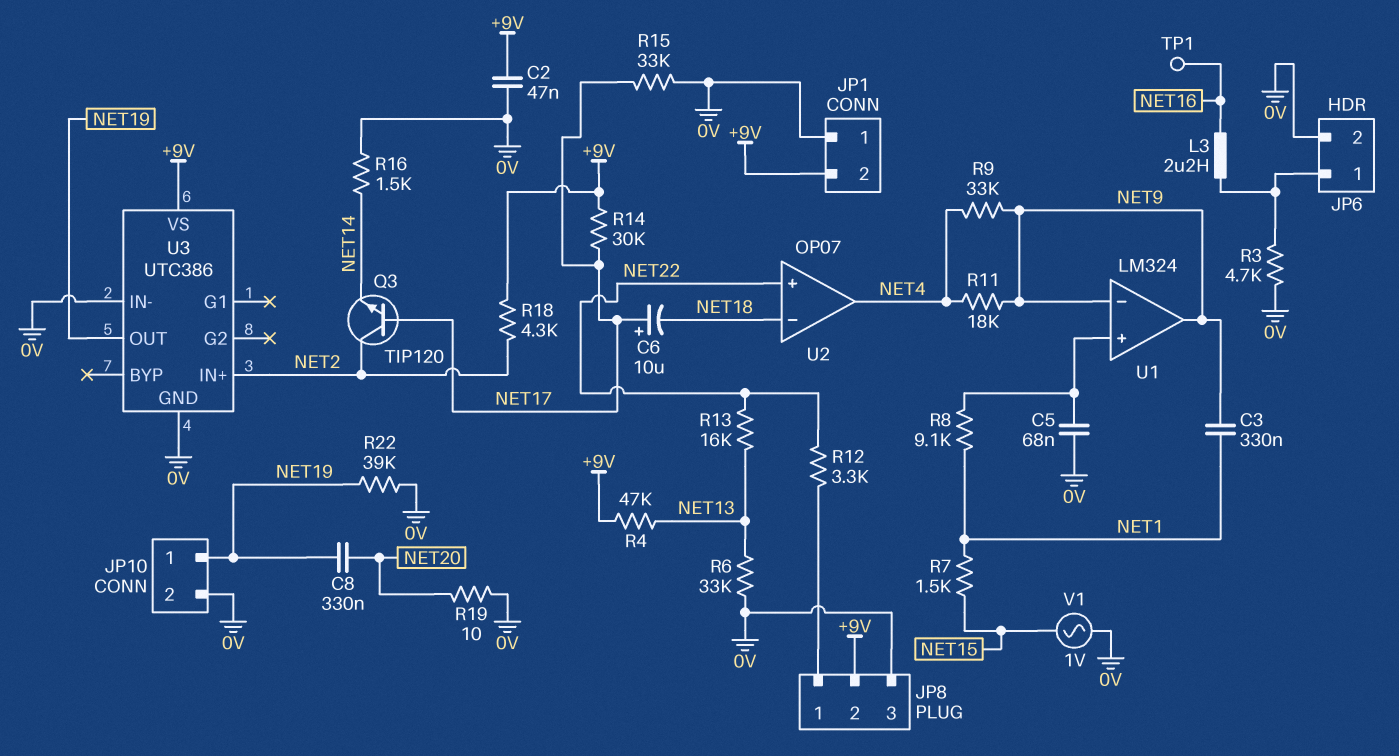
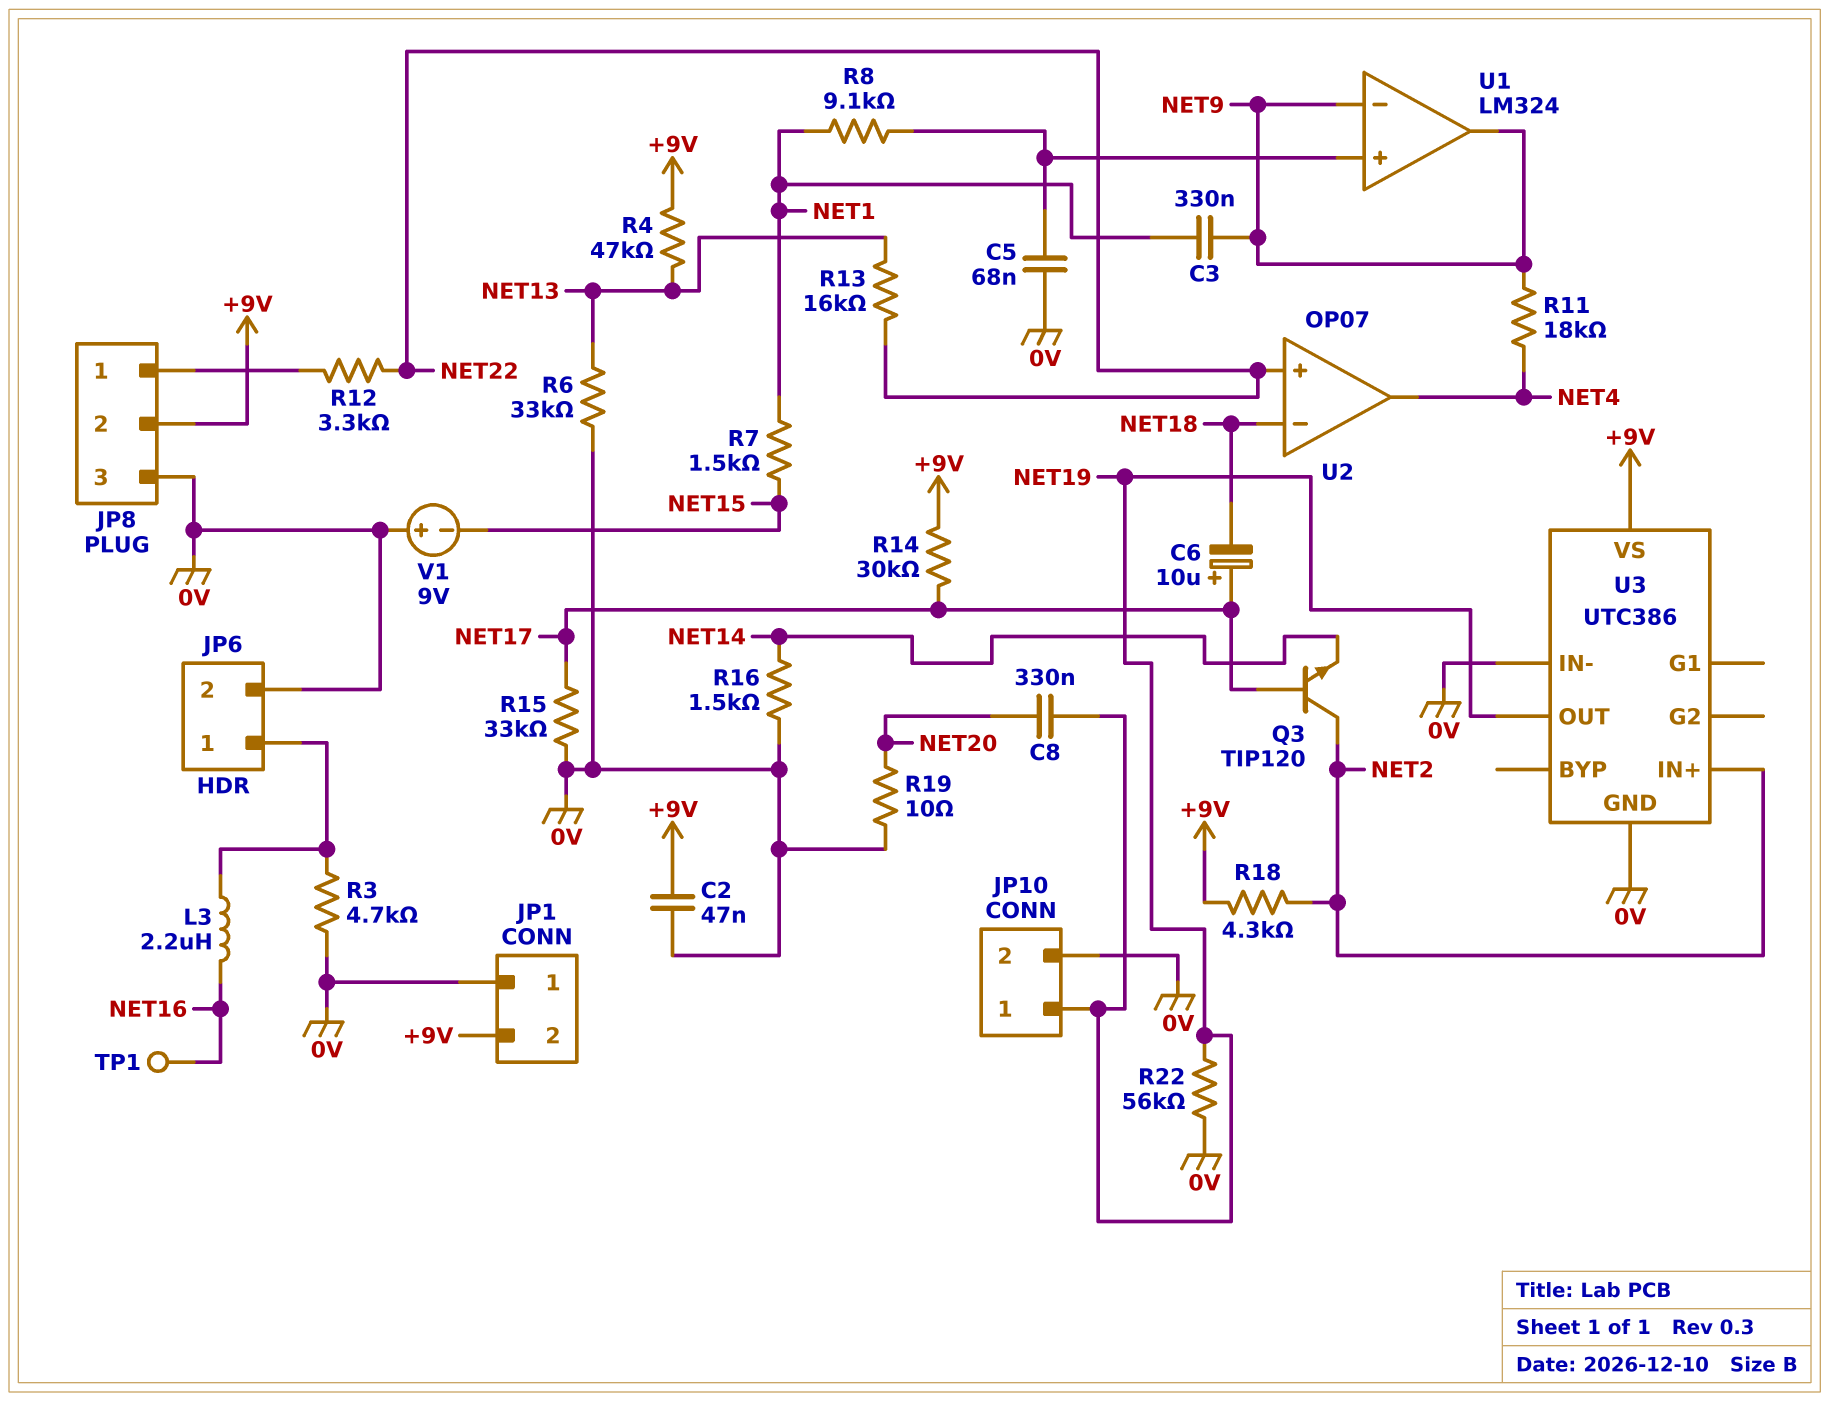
R9: 33k (NET4, NET9) -> none
R22: 39k (0V, NET19) -> 56k (0V, NET19)
V1: AC 1V (0V, NET15) -> 9V (plus 0V, minus NET15)

